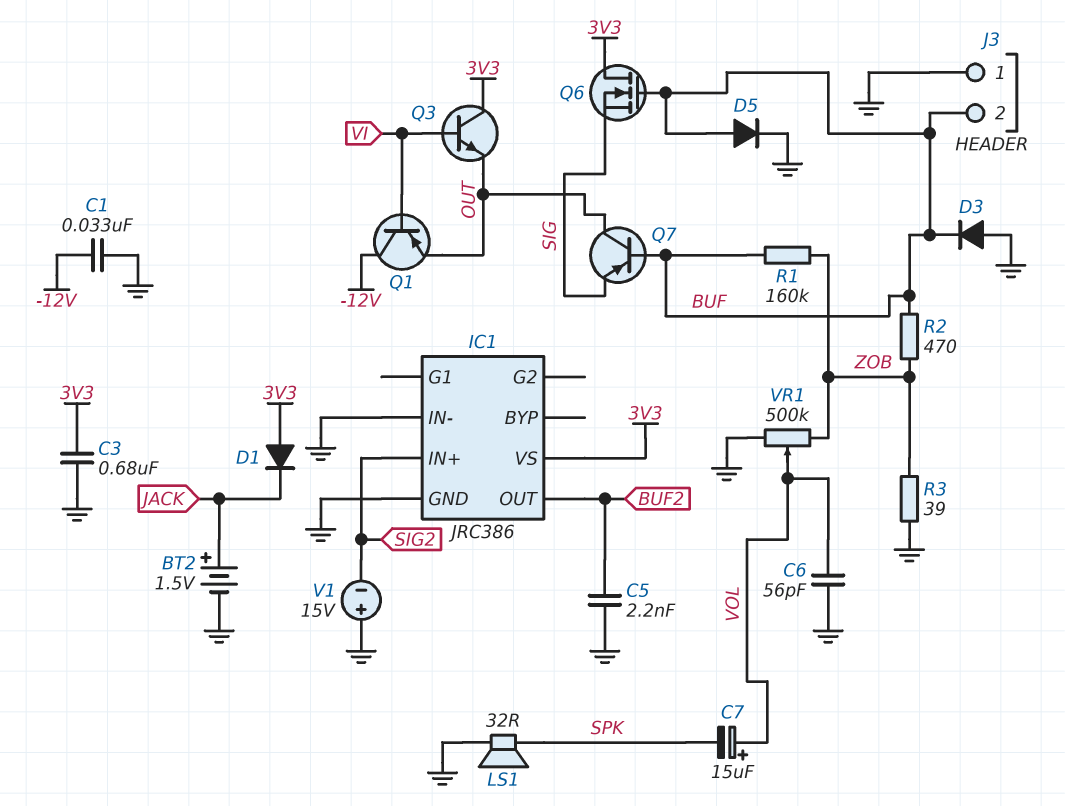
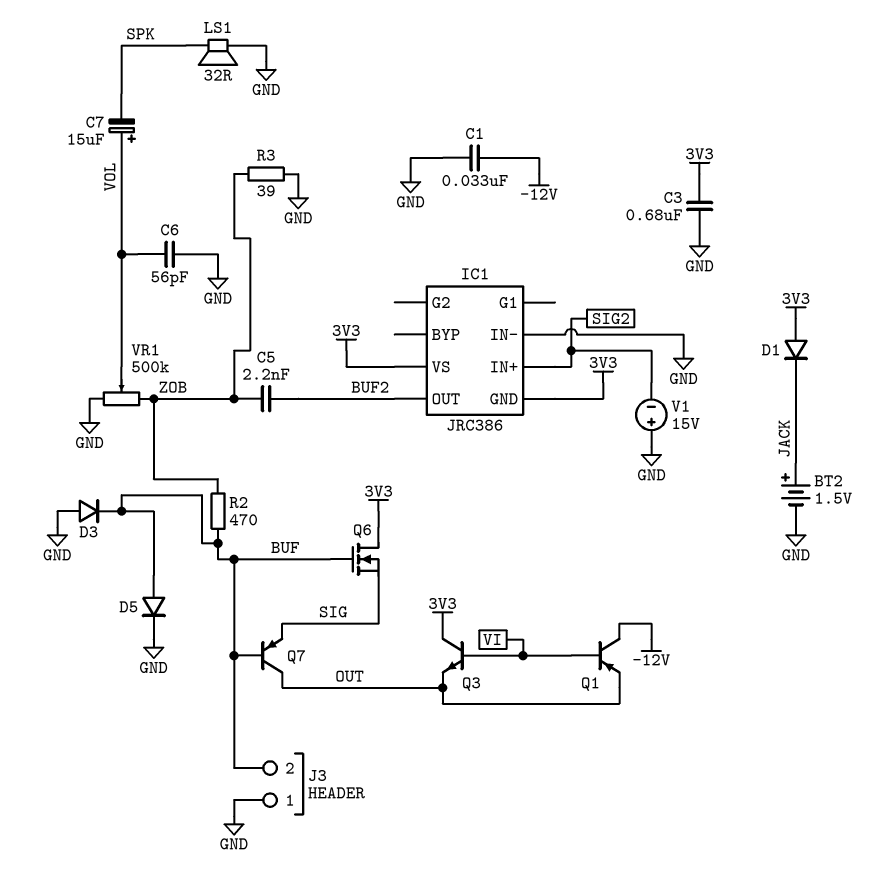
C5: 2.2nF (BUF2, GND) -> 2.2nF (BUF2, ZOB)
IC1 pin GND: GND -> 3V3
R1: 160k (BUF, ZOB) -> none

